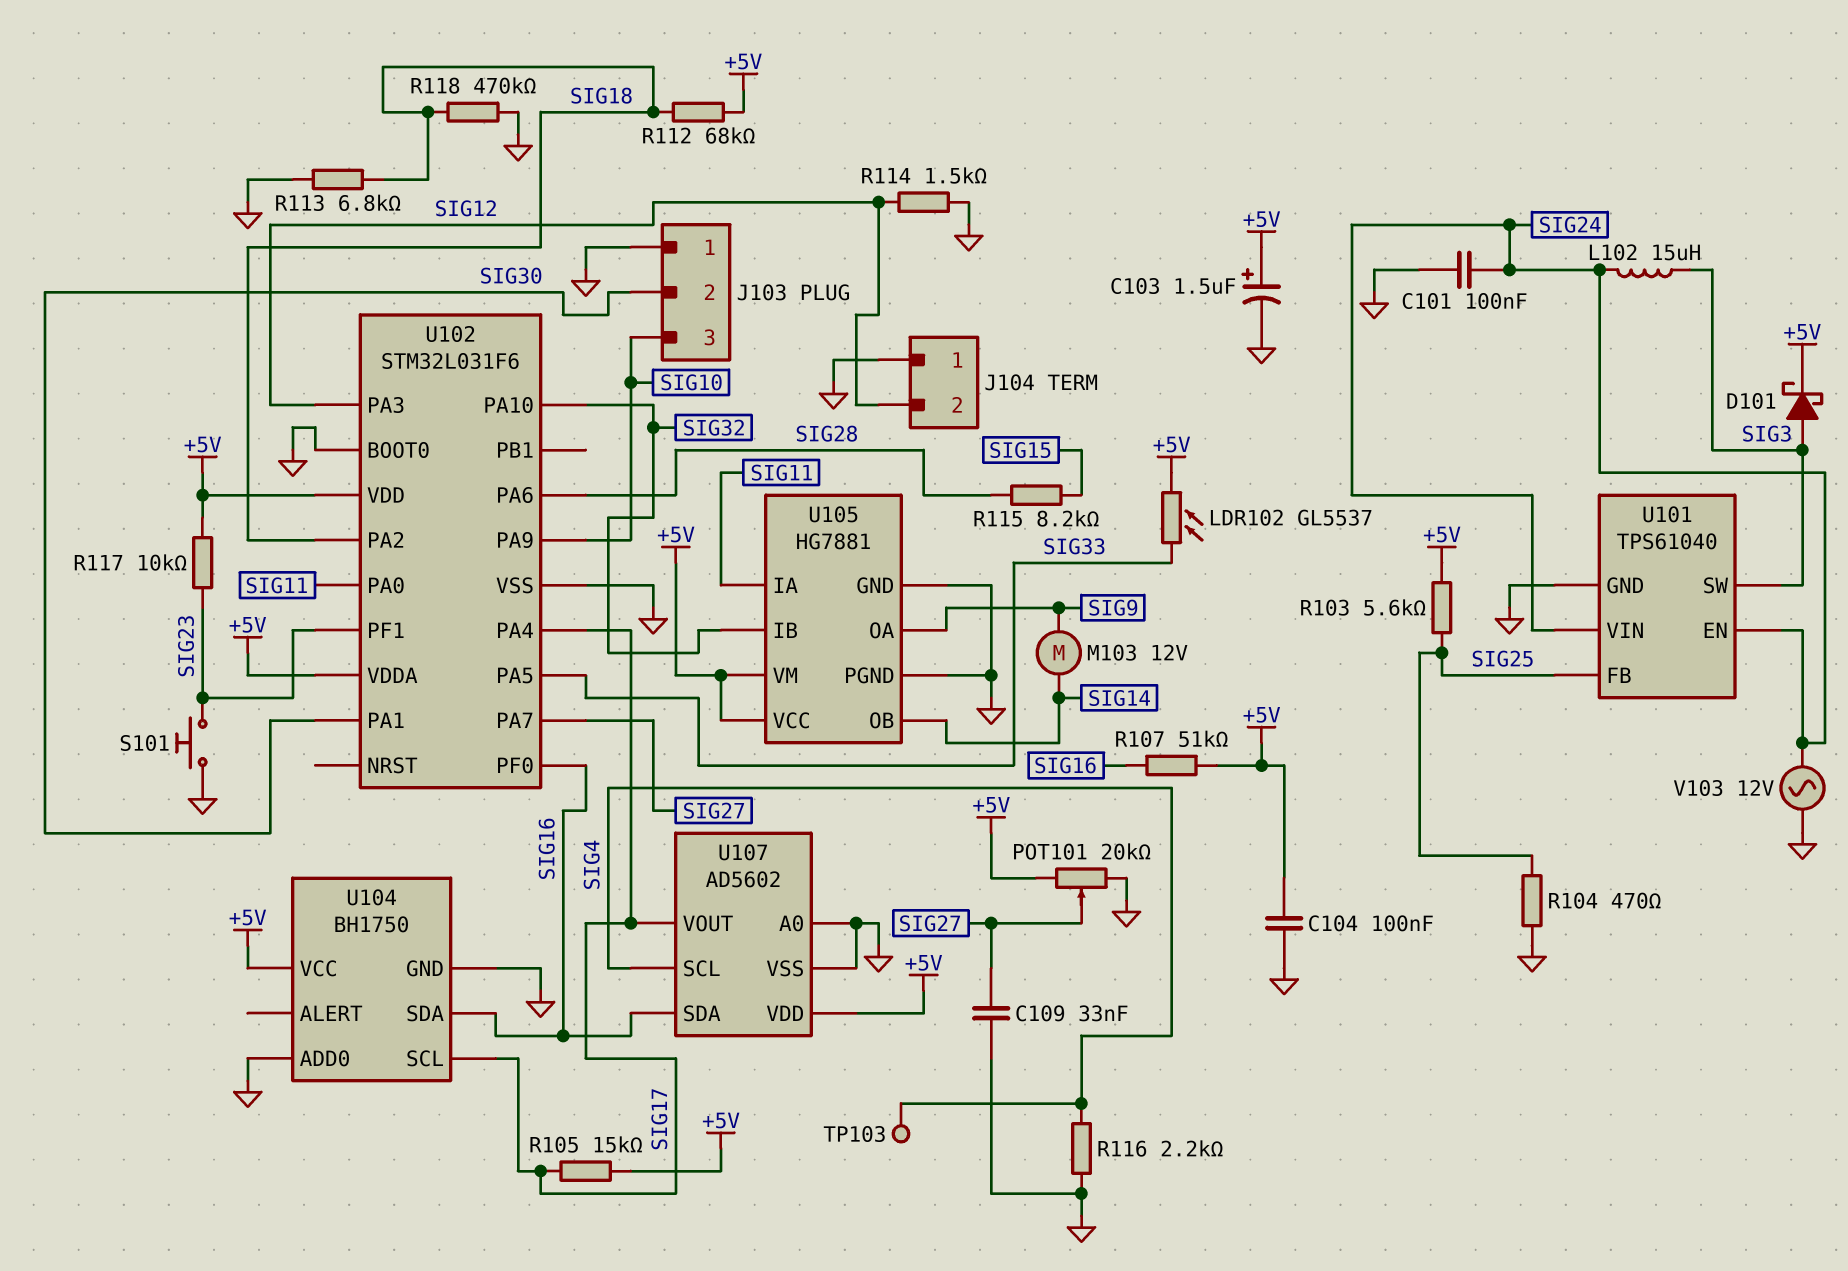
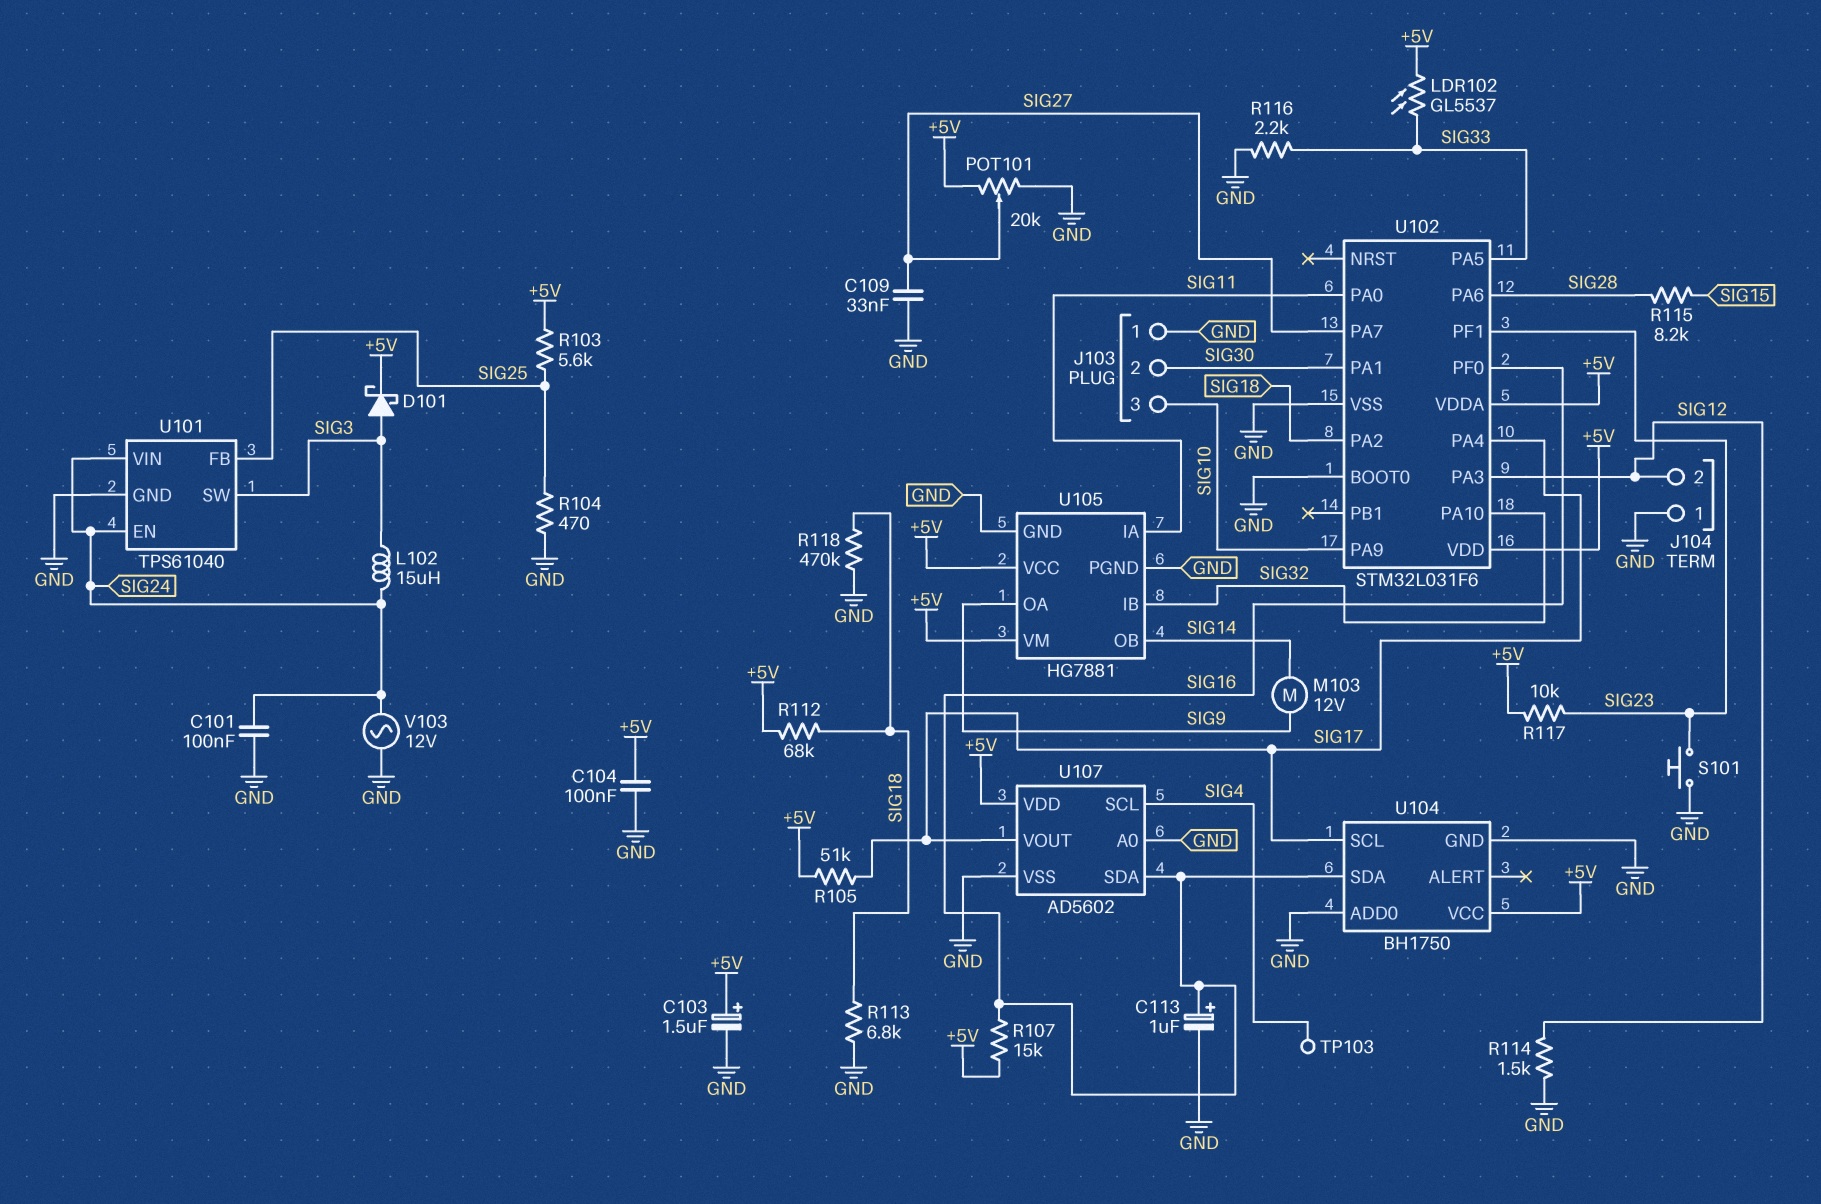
C113: none -> 1uF (plus SIG16, minus GND)
R105: 15k (+5V, SIG17) -> 51k (+5V, SIG17)
R107: 51k (+5V, SIG16) -> 15k (+5V, SIG16)
R116: 2.2k (GND, SIG4) -> 2.2k (GND, SIG33)

